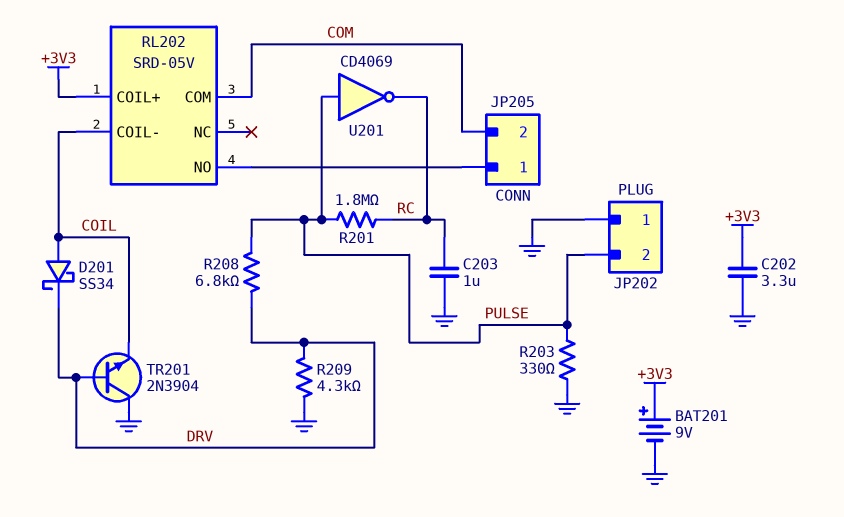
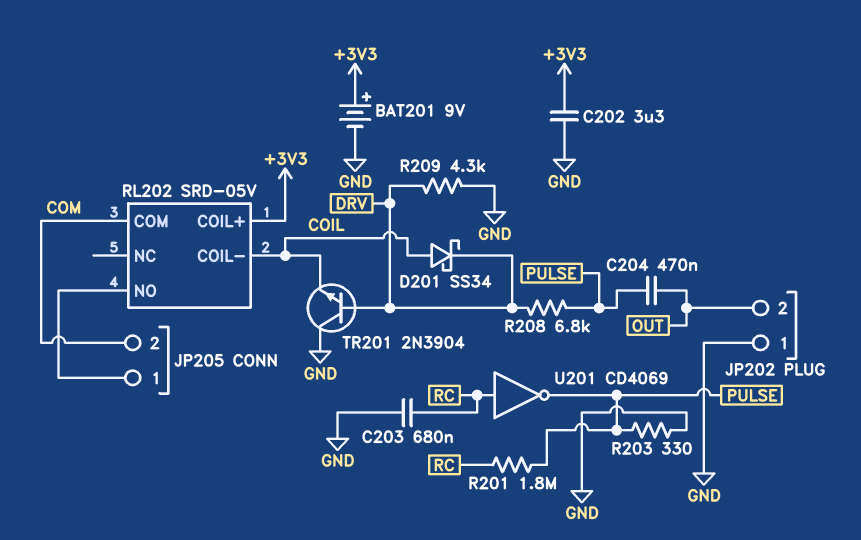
C203: 1uF (GND, RC) -> 680nF (GND, RC)
C204: none -> 470nF (OUT, PULSE)
JP202 pin 2: PULSE -> OUT
U201: NOT CD4069 (in PULSE, out RC) -> NOT CD4069 (in RC, out PULSE)

